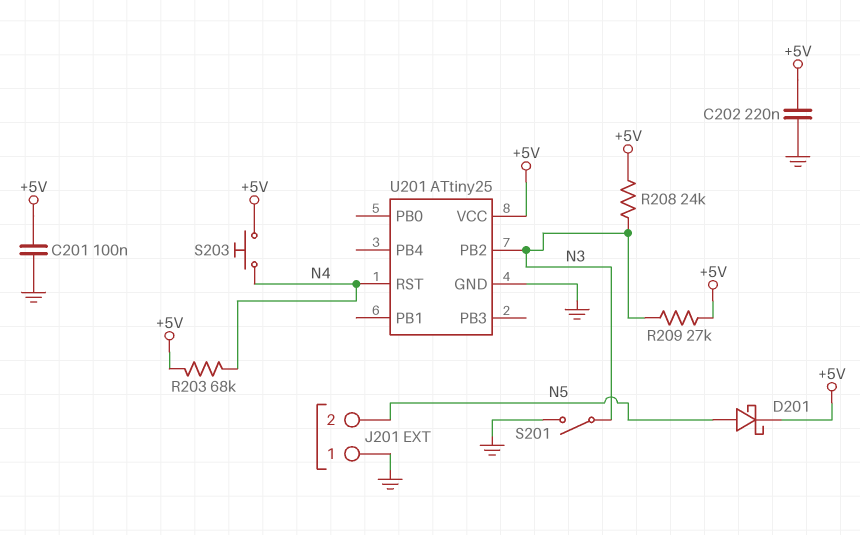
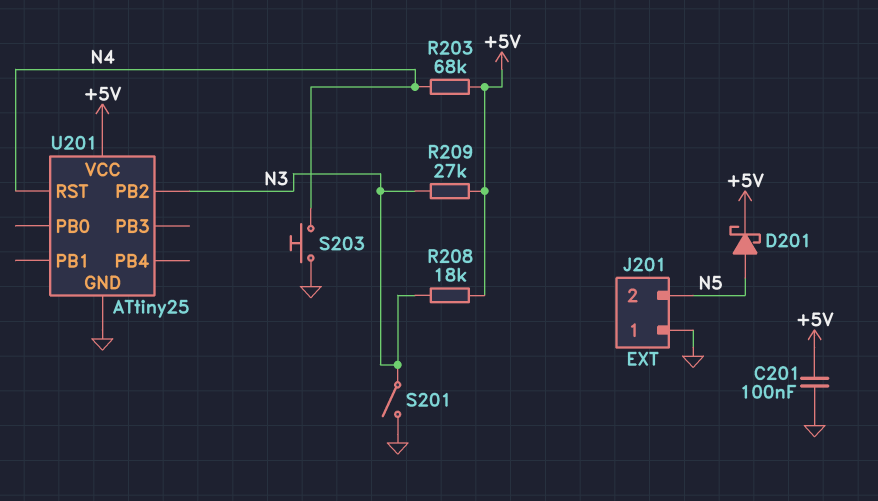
C202: 220nF (+5V, GND) -> none
R208: 24k (+5V, N3) -> 18k (+5V, N3)
S203: button (+5V, N4) -> button (GND, N4)

